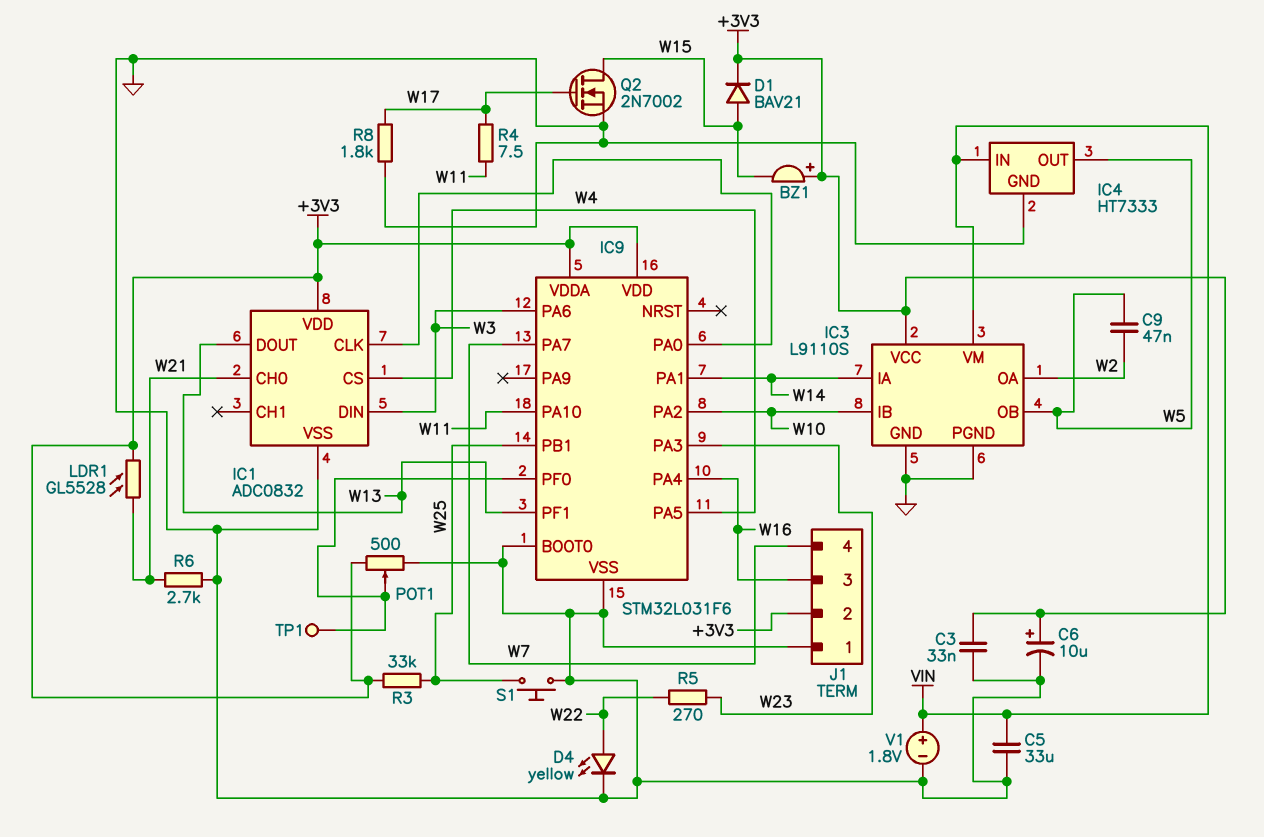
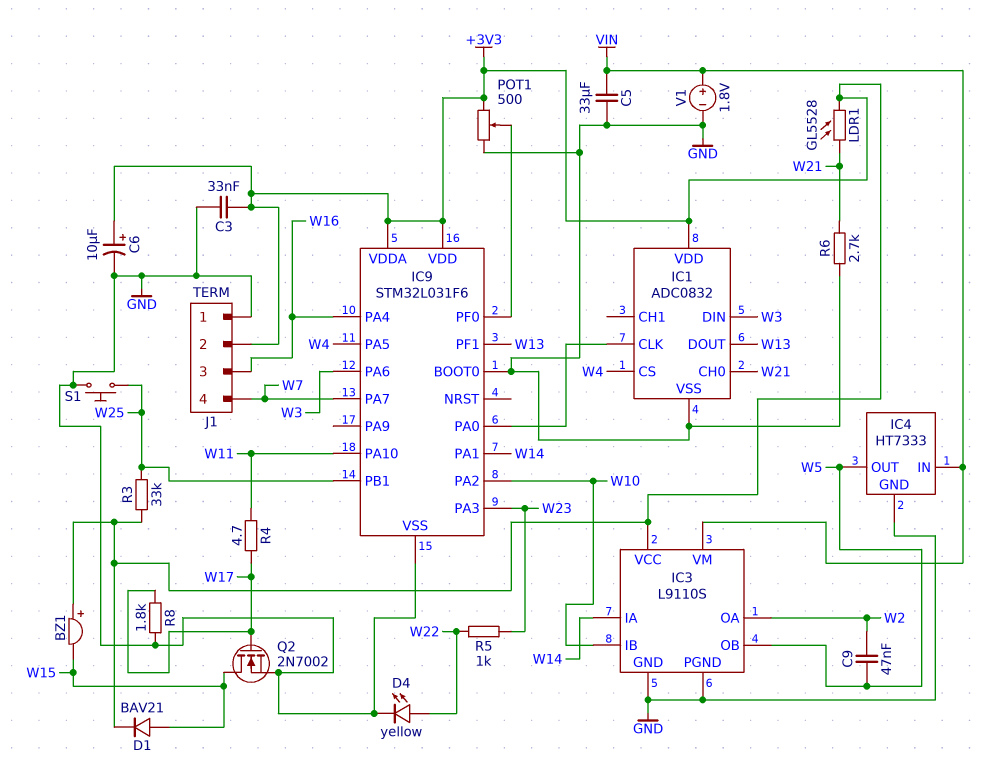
R4: 7.5 (W11, W17) -> 4.7 (W11, W17)
R5: 270 (W22, W23) -> 1k (W22, W23)
TP1: test point (IC9/PF0) -> none

